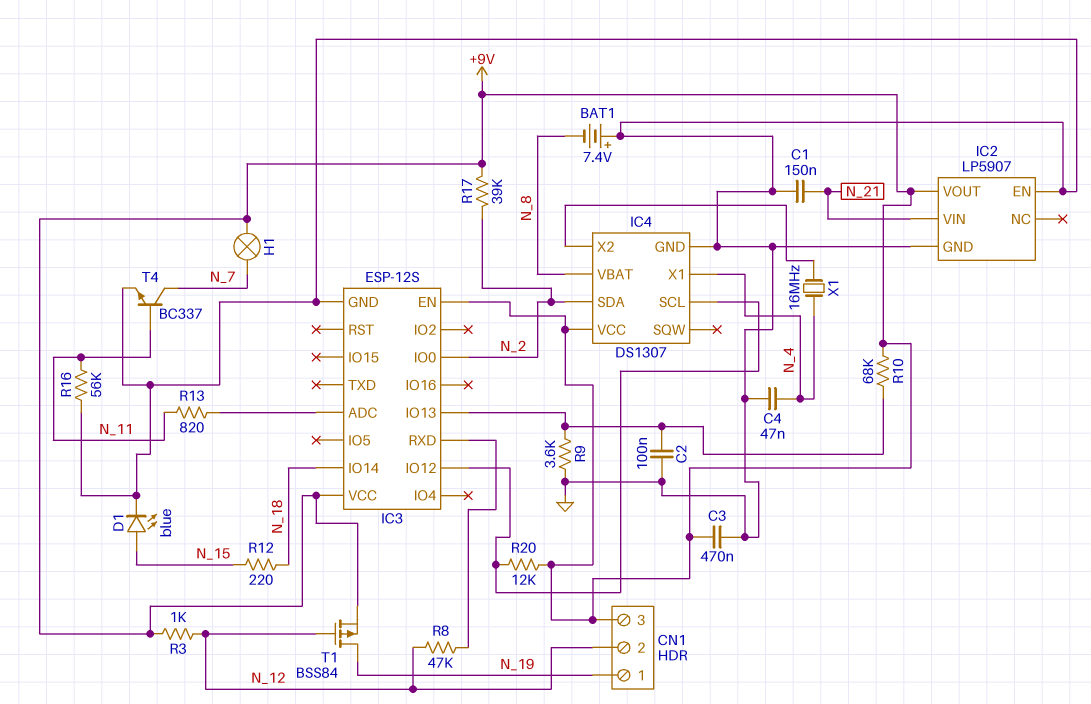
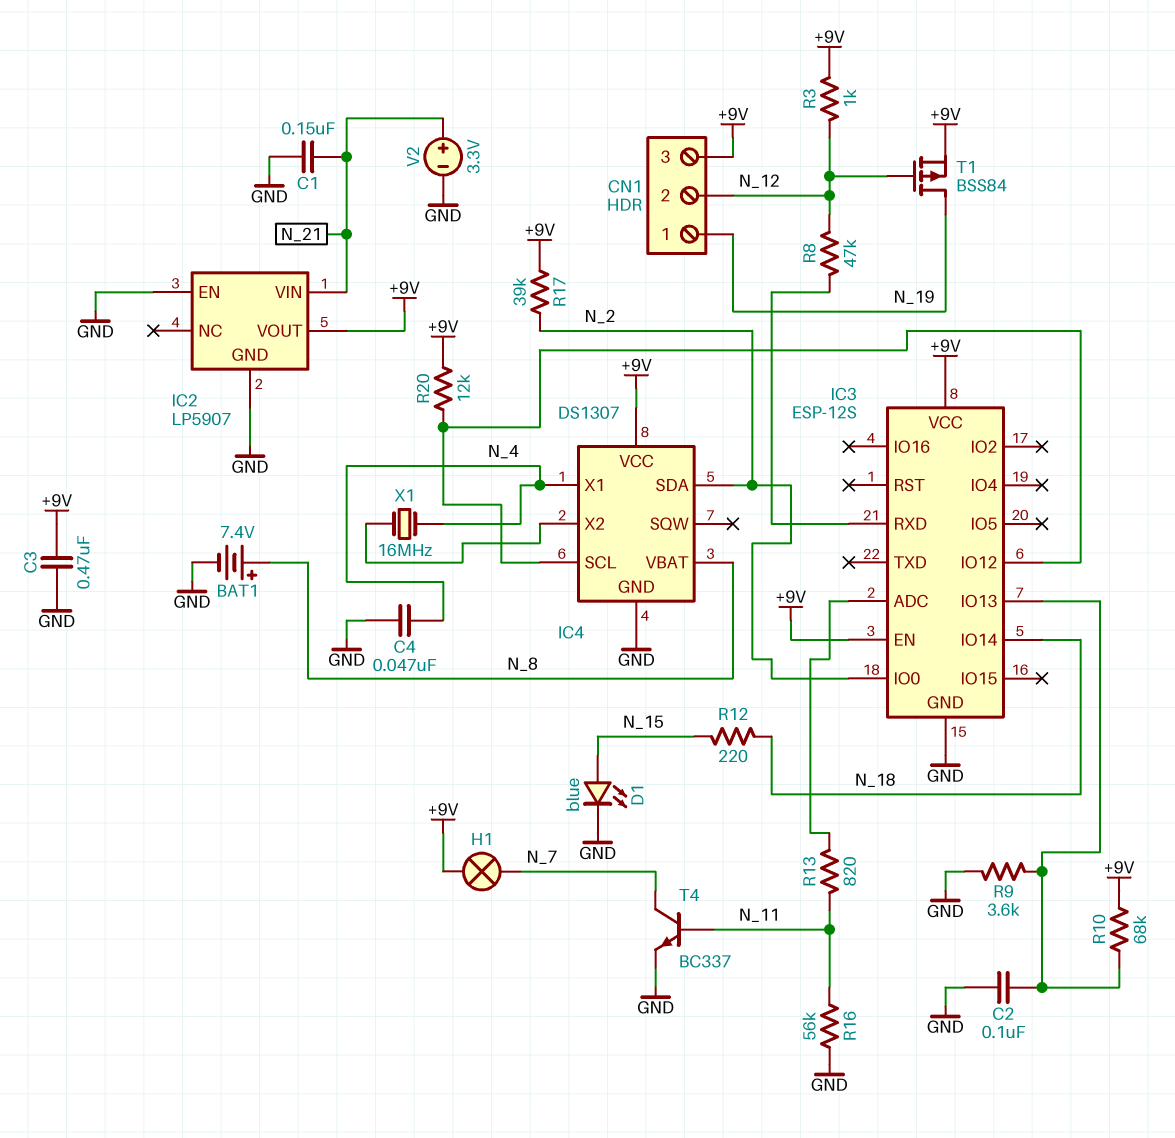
BAT1: 7.4V (plus GND, minus N_8) -> 7.4V (plus N_8, minus GND)
V2: none -> 3.3V (plus N_21, minus GND)

